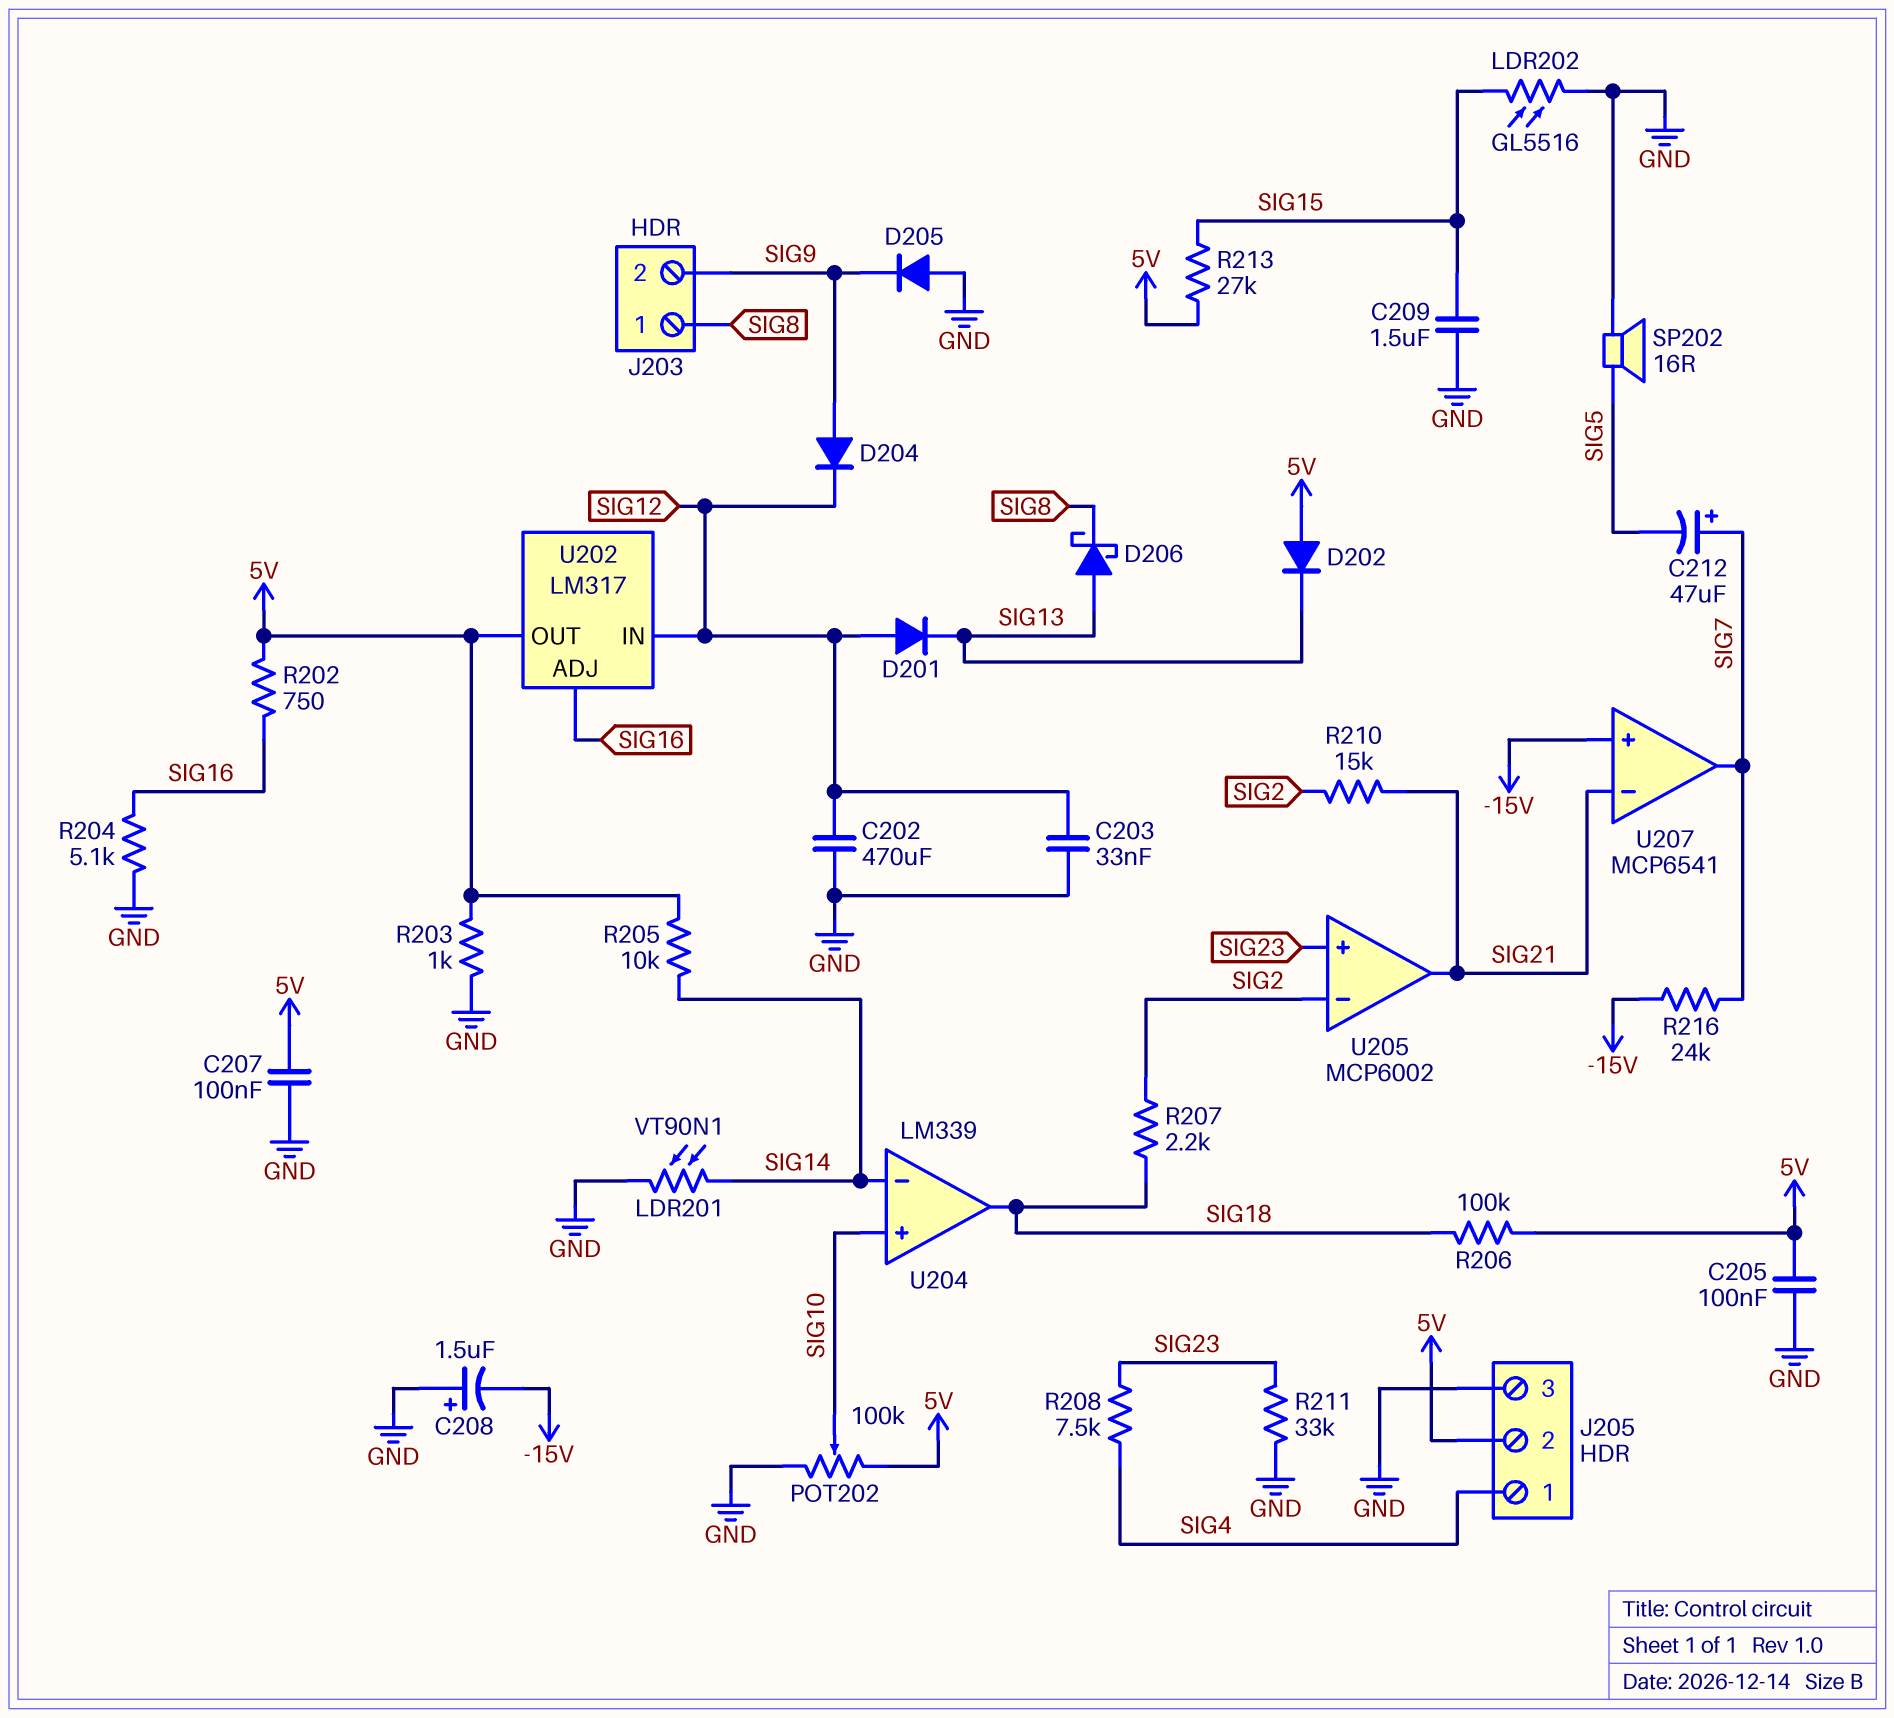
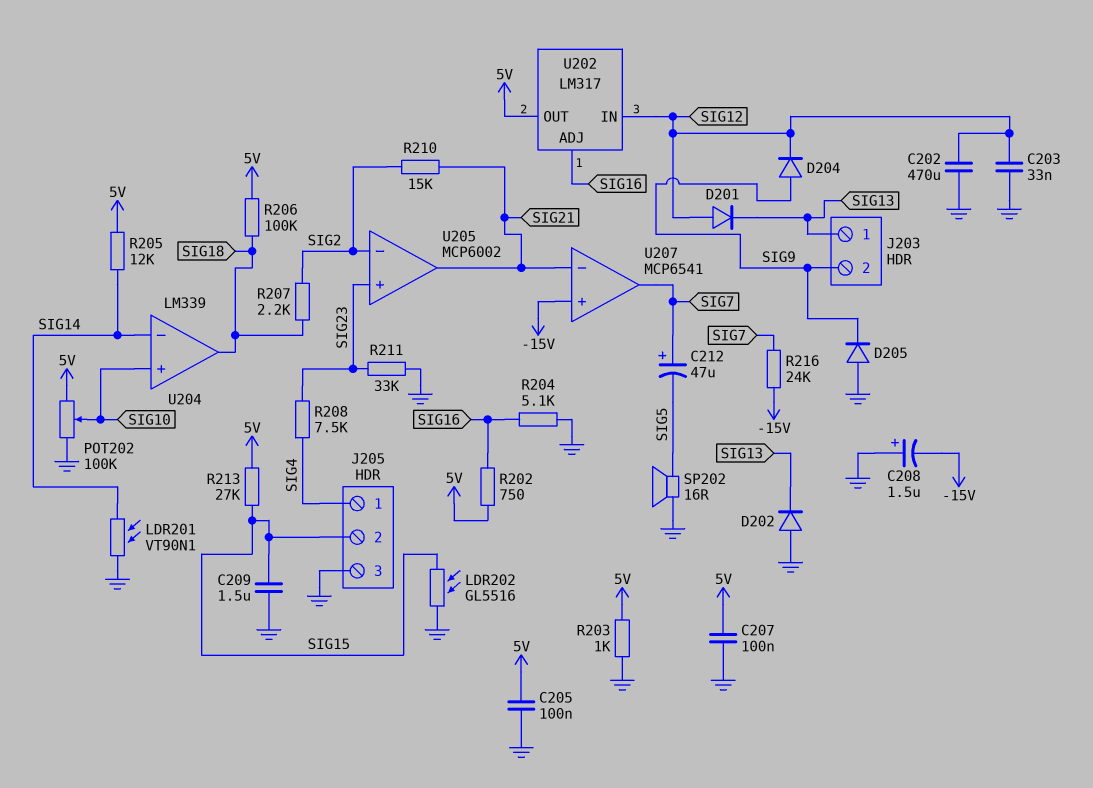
D202: diode (A 5V, K SIG13) -> diode (A GND, K SIG13)
D206: schottky (A SIG13, K SIG8) -> none
J203 pin 1: SIG8 -> SIG13
J205 pin 2: 5V -> SIG15
R205: 10k (5V, SIG14) -> 12k (5V, SIG14)

